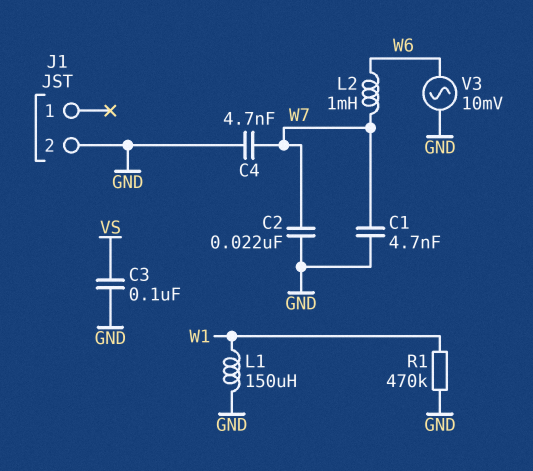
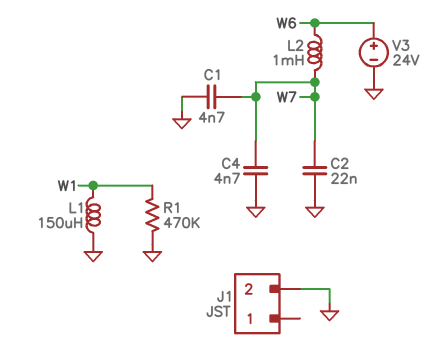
C3: 100nF (GND, VS) -> none
V3: AC 10mV (GND, W6) -> 24V (plus W6, minus GND)

